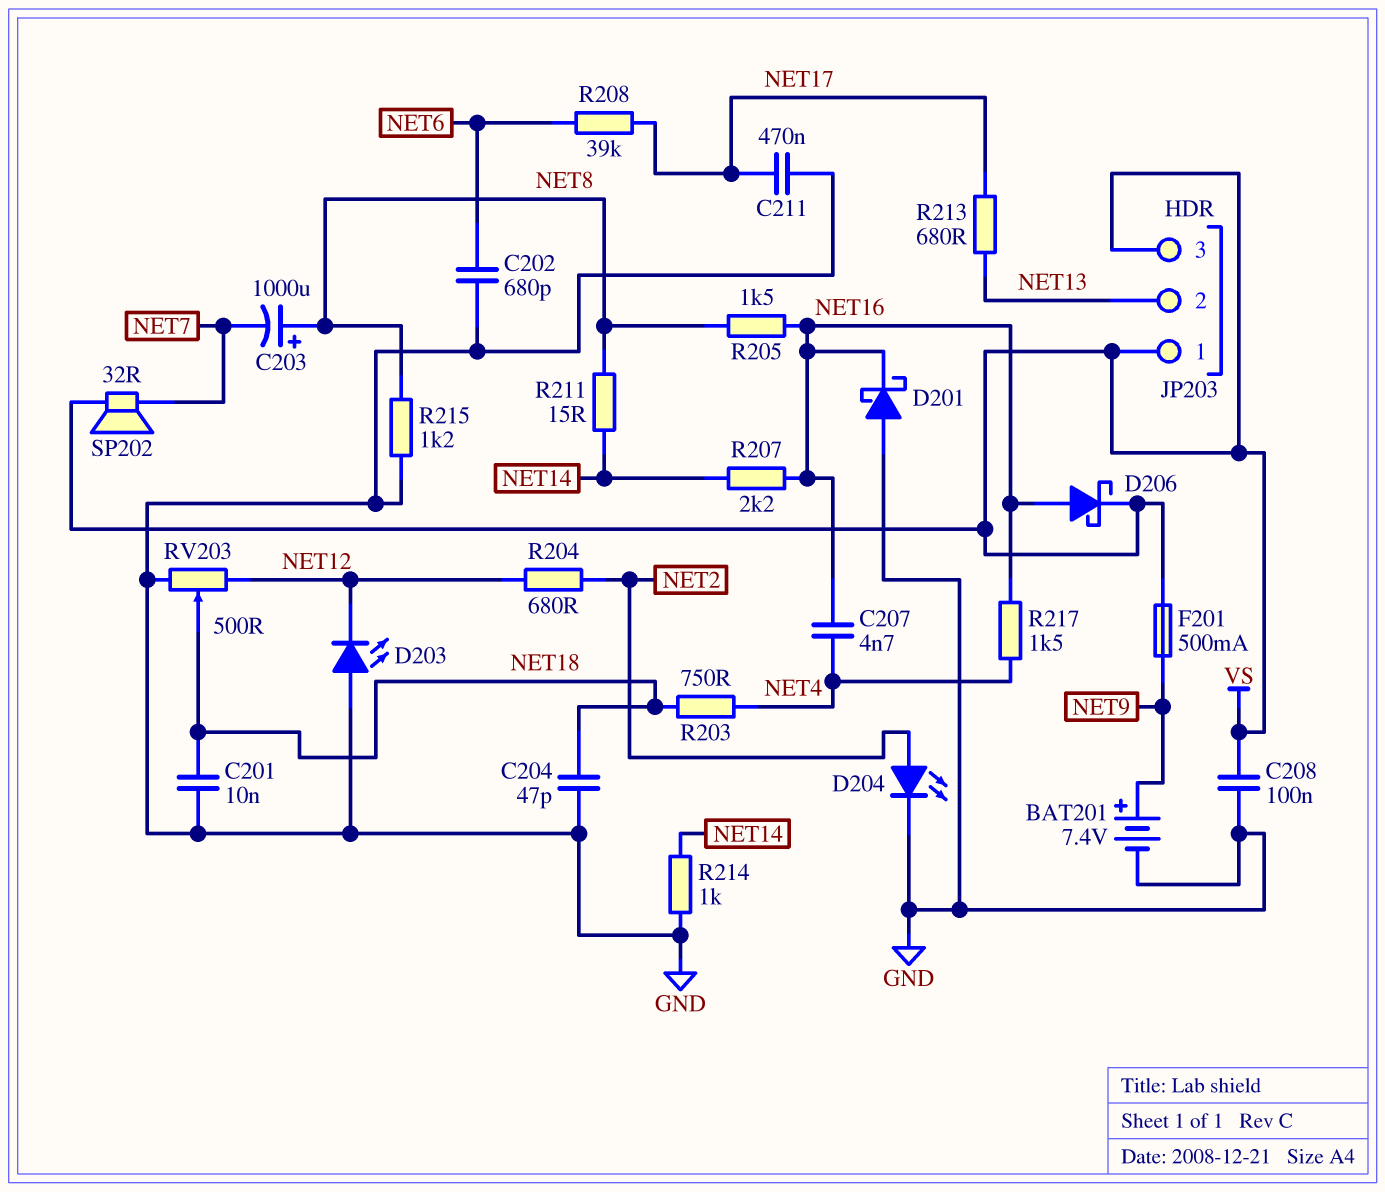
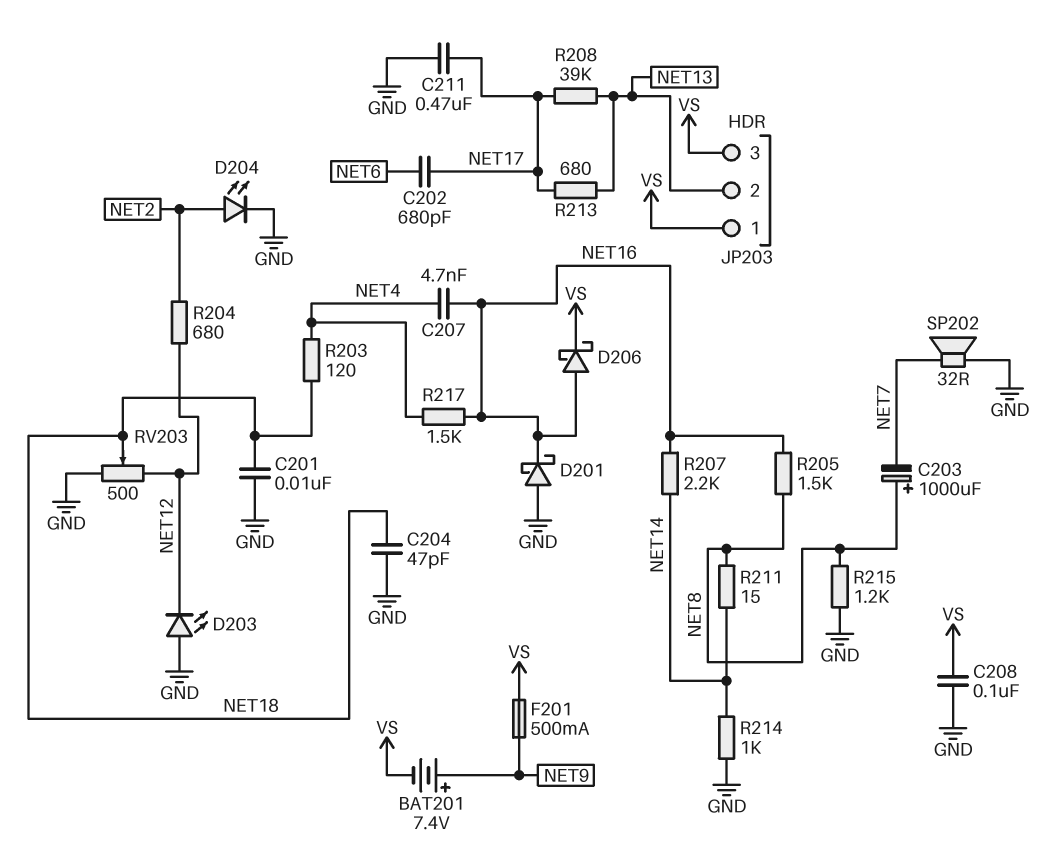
BAT201: 7.4V (plus NET9, minus GND) -> 7.4V (plus NET9, minus VS)
C202: 680pF (GND, NET6) -> 680pF (NET6, NET17)
R203: 750 (NET4, NET18) -> 120 (NET4, NET18)
R208: 39k (NET6, NET17) -> 39k (NET13, NET17)
SP202: speaker 32R (NET7, VS) -> speaker 32R (GND, NET7)

